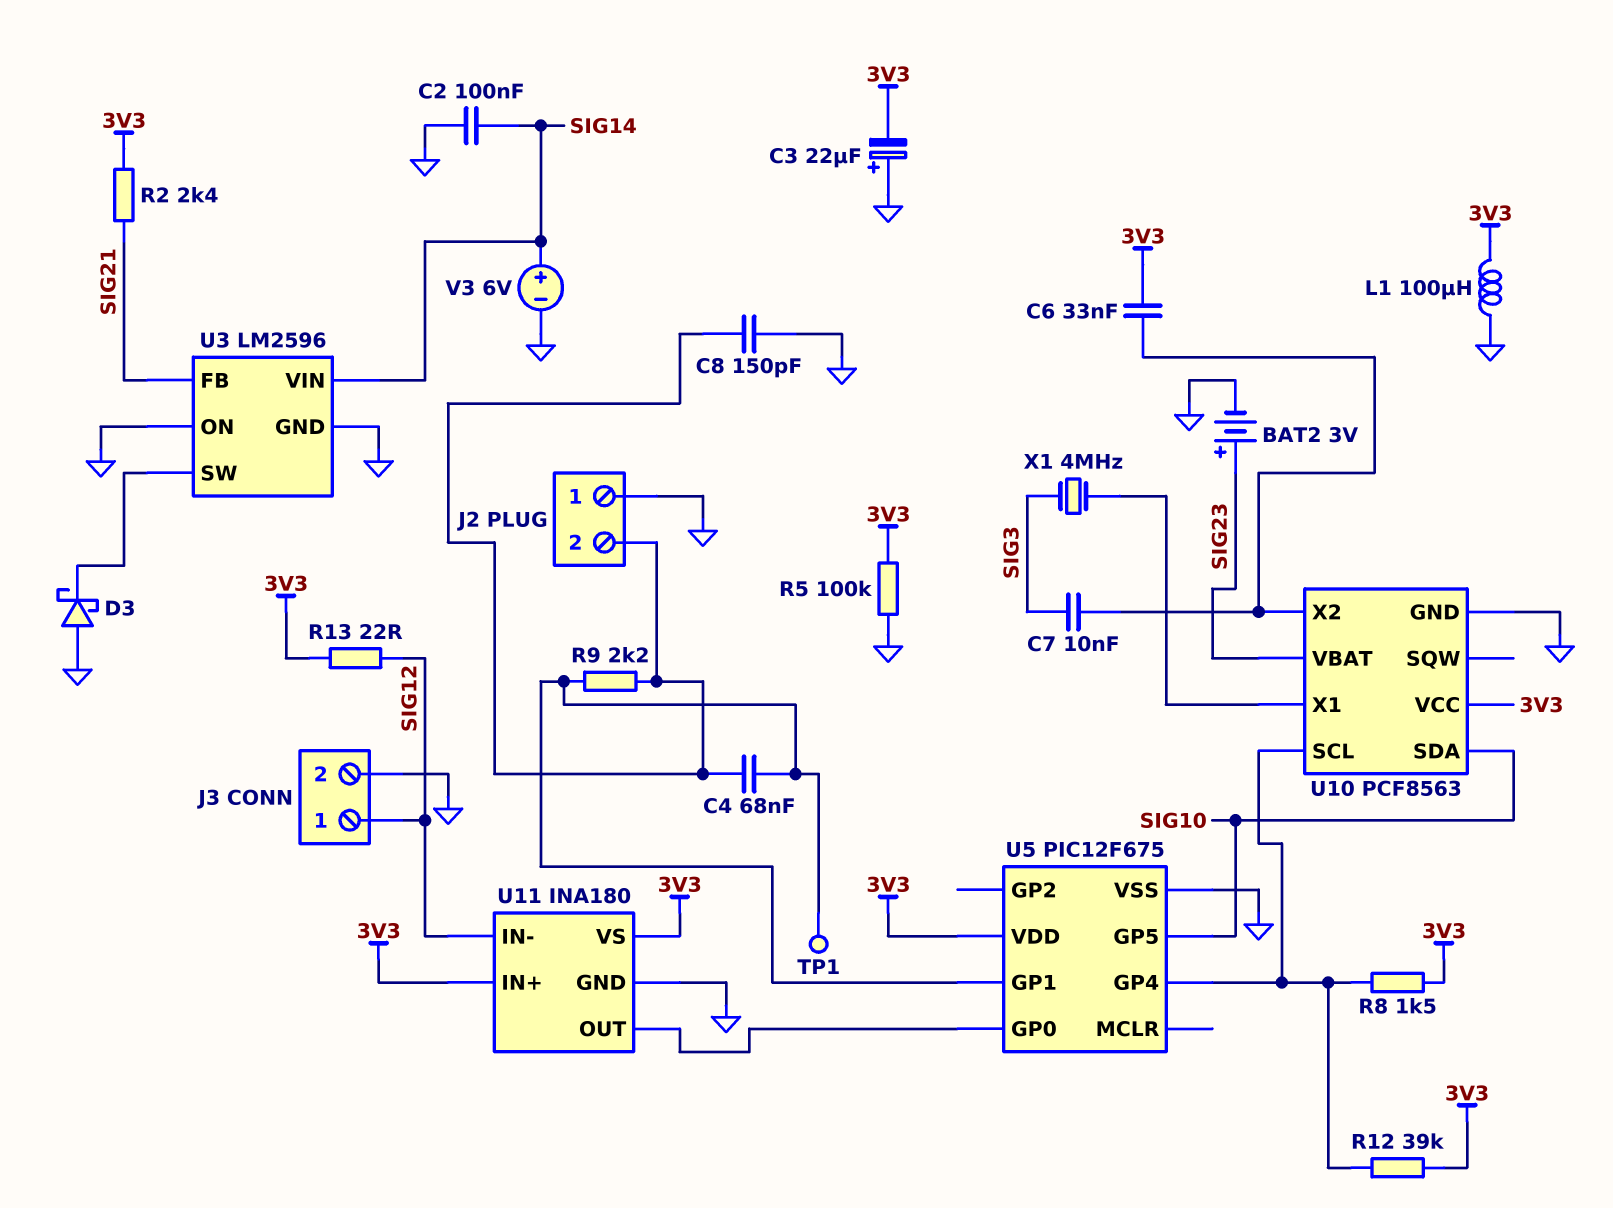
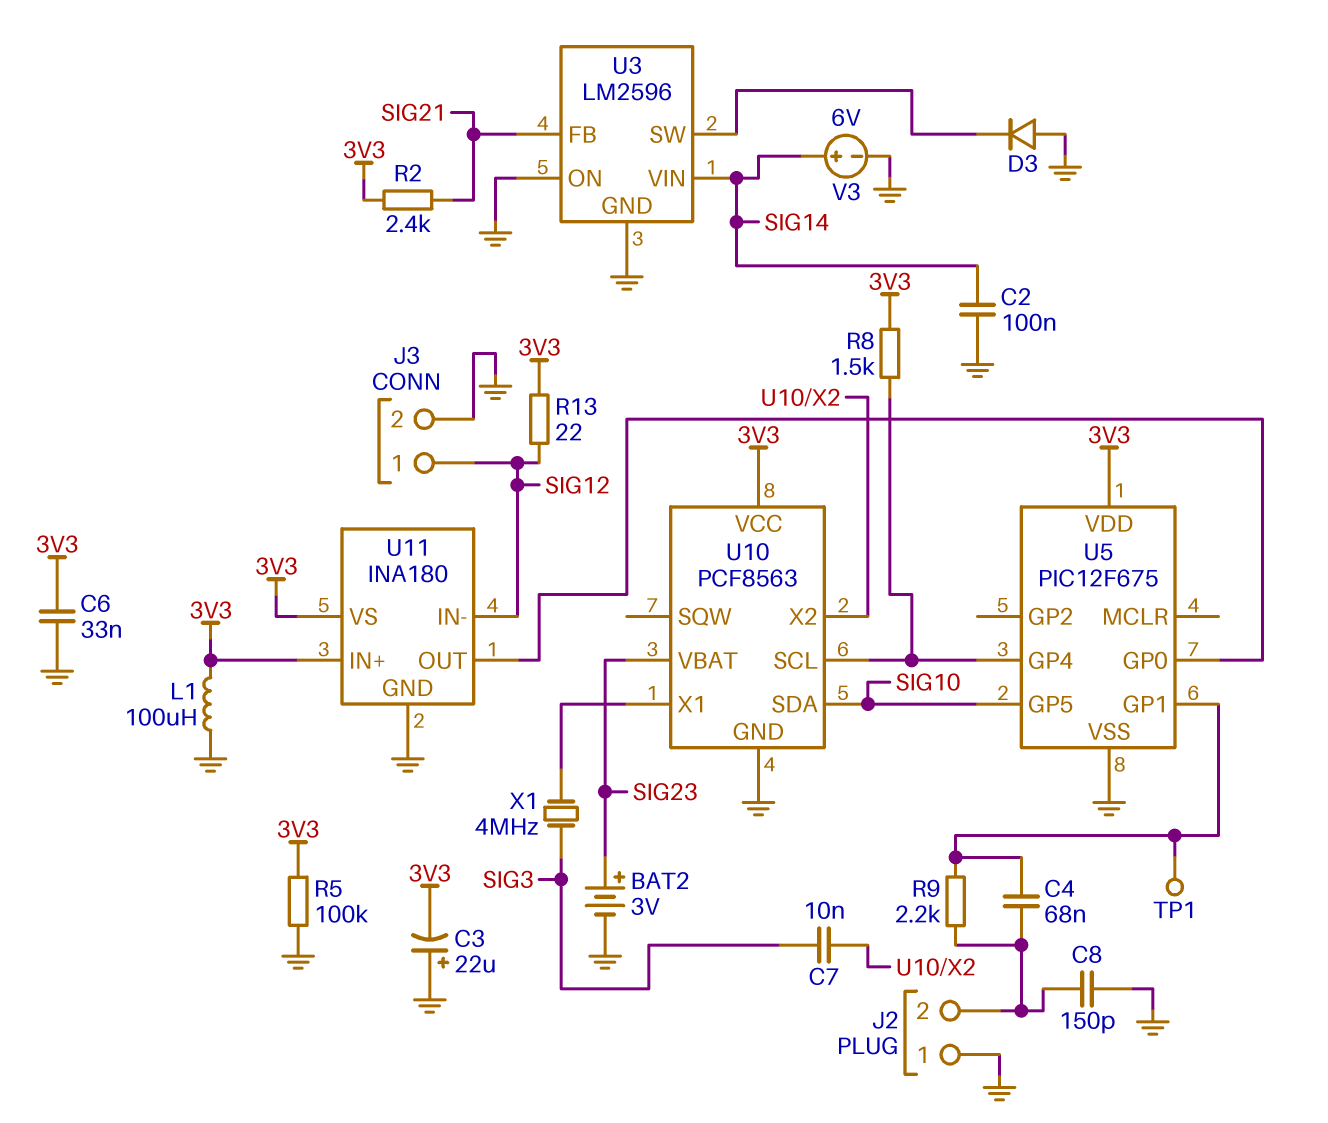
C6: 33nF (3V3, U10/X2) -> 33nF (3V3, GND)
D3: schottky (A GND, K U3/SW) -> diode (A GND, K U3/SW)
R12: 39k (3V3, U5/GP4) -> none

